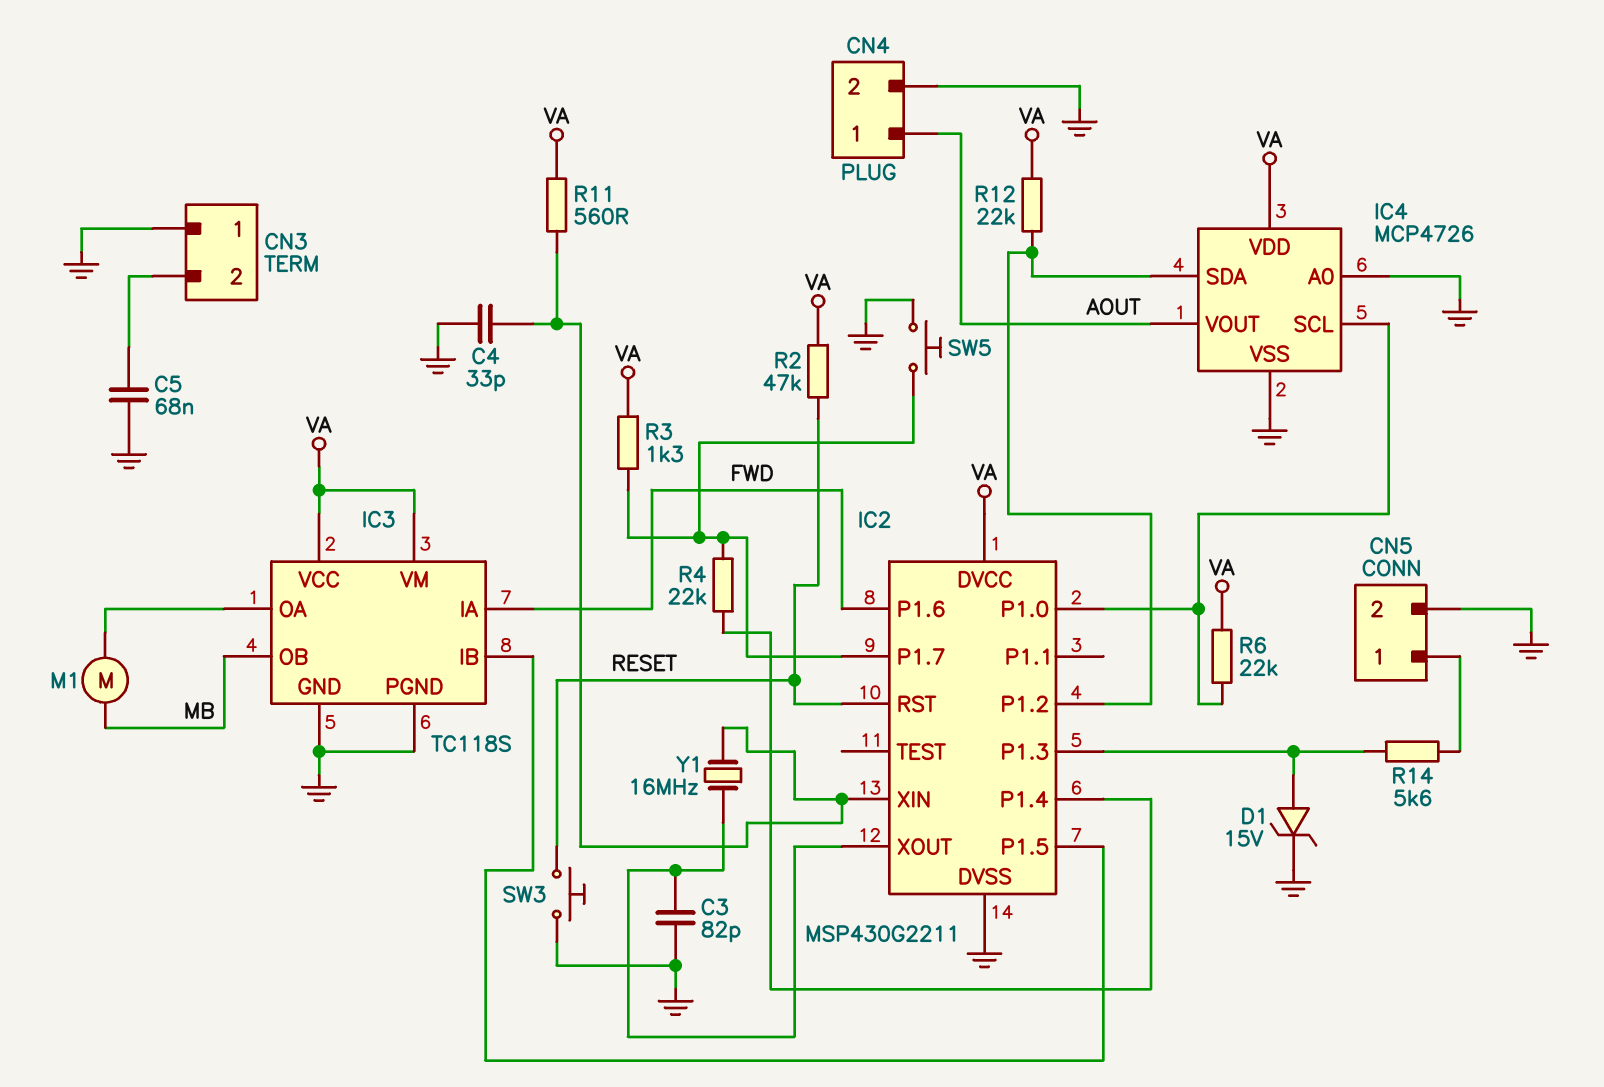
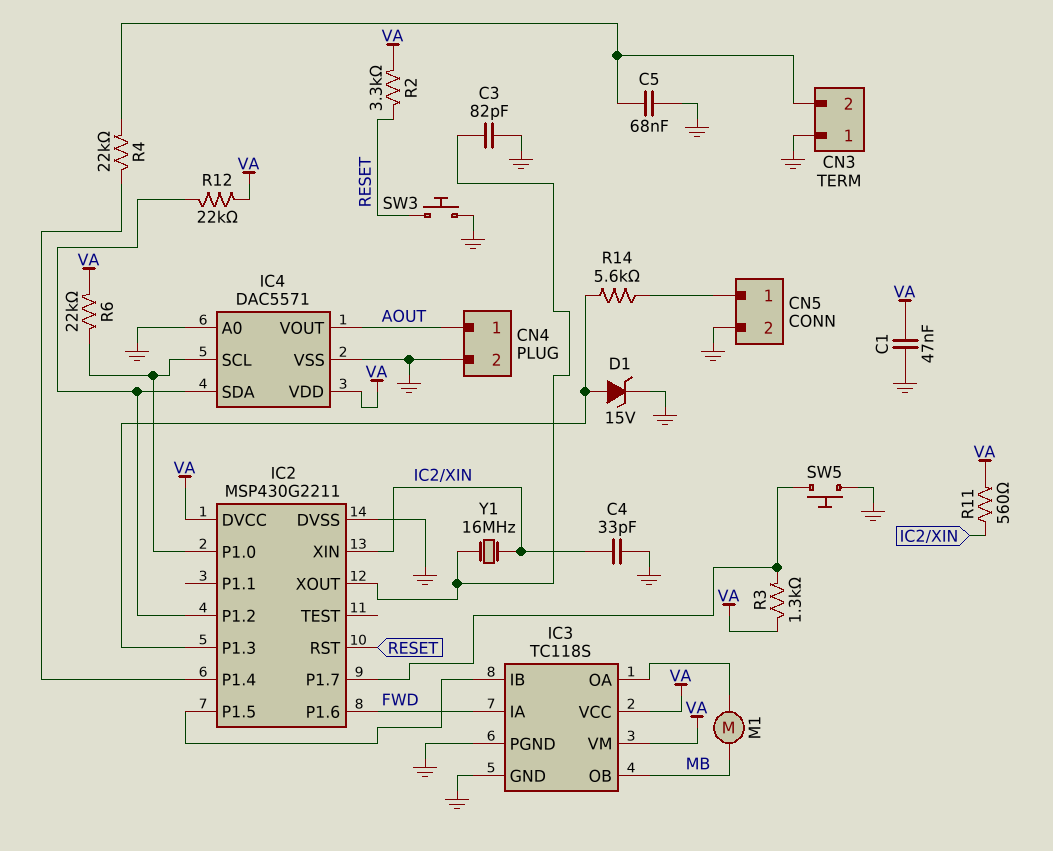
C1: none -> 47nF (GND, VA)
IC4: MCP4726 -> DAC5571
R2: 47k (RESET, VA) -> 3.3k (RESET, VA)
R4: 22k (IC2/P1.4, IC2/P1.7) -> 22k (CN3/2, IC2/P1.4)

